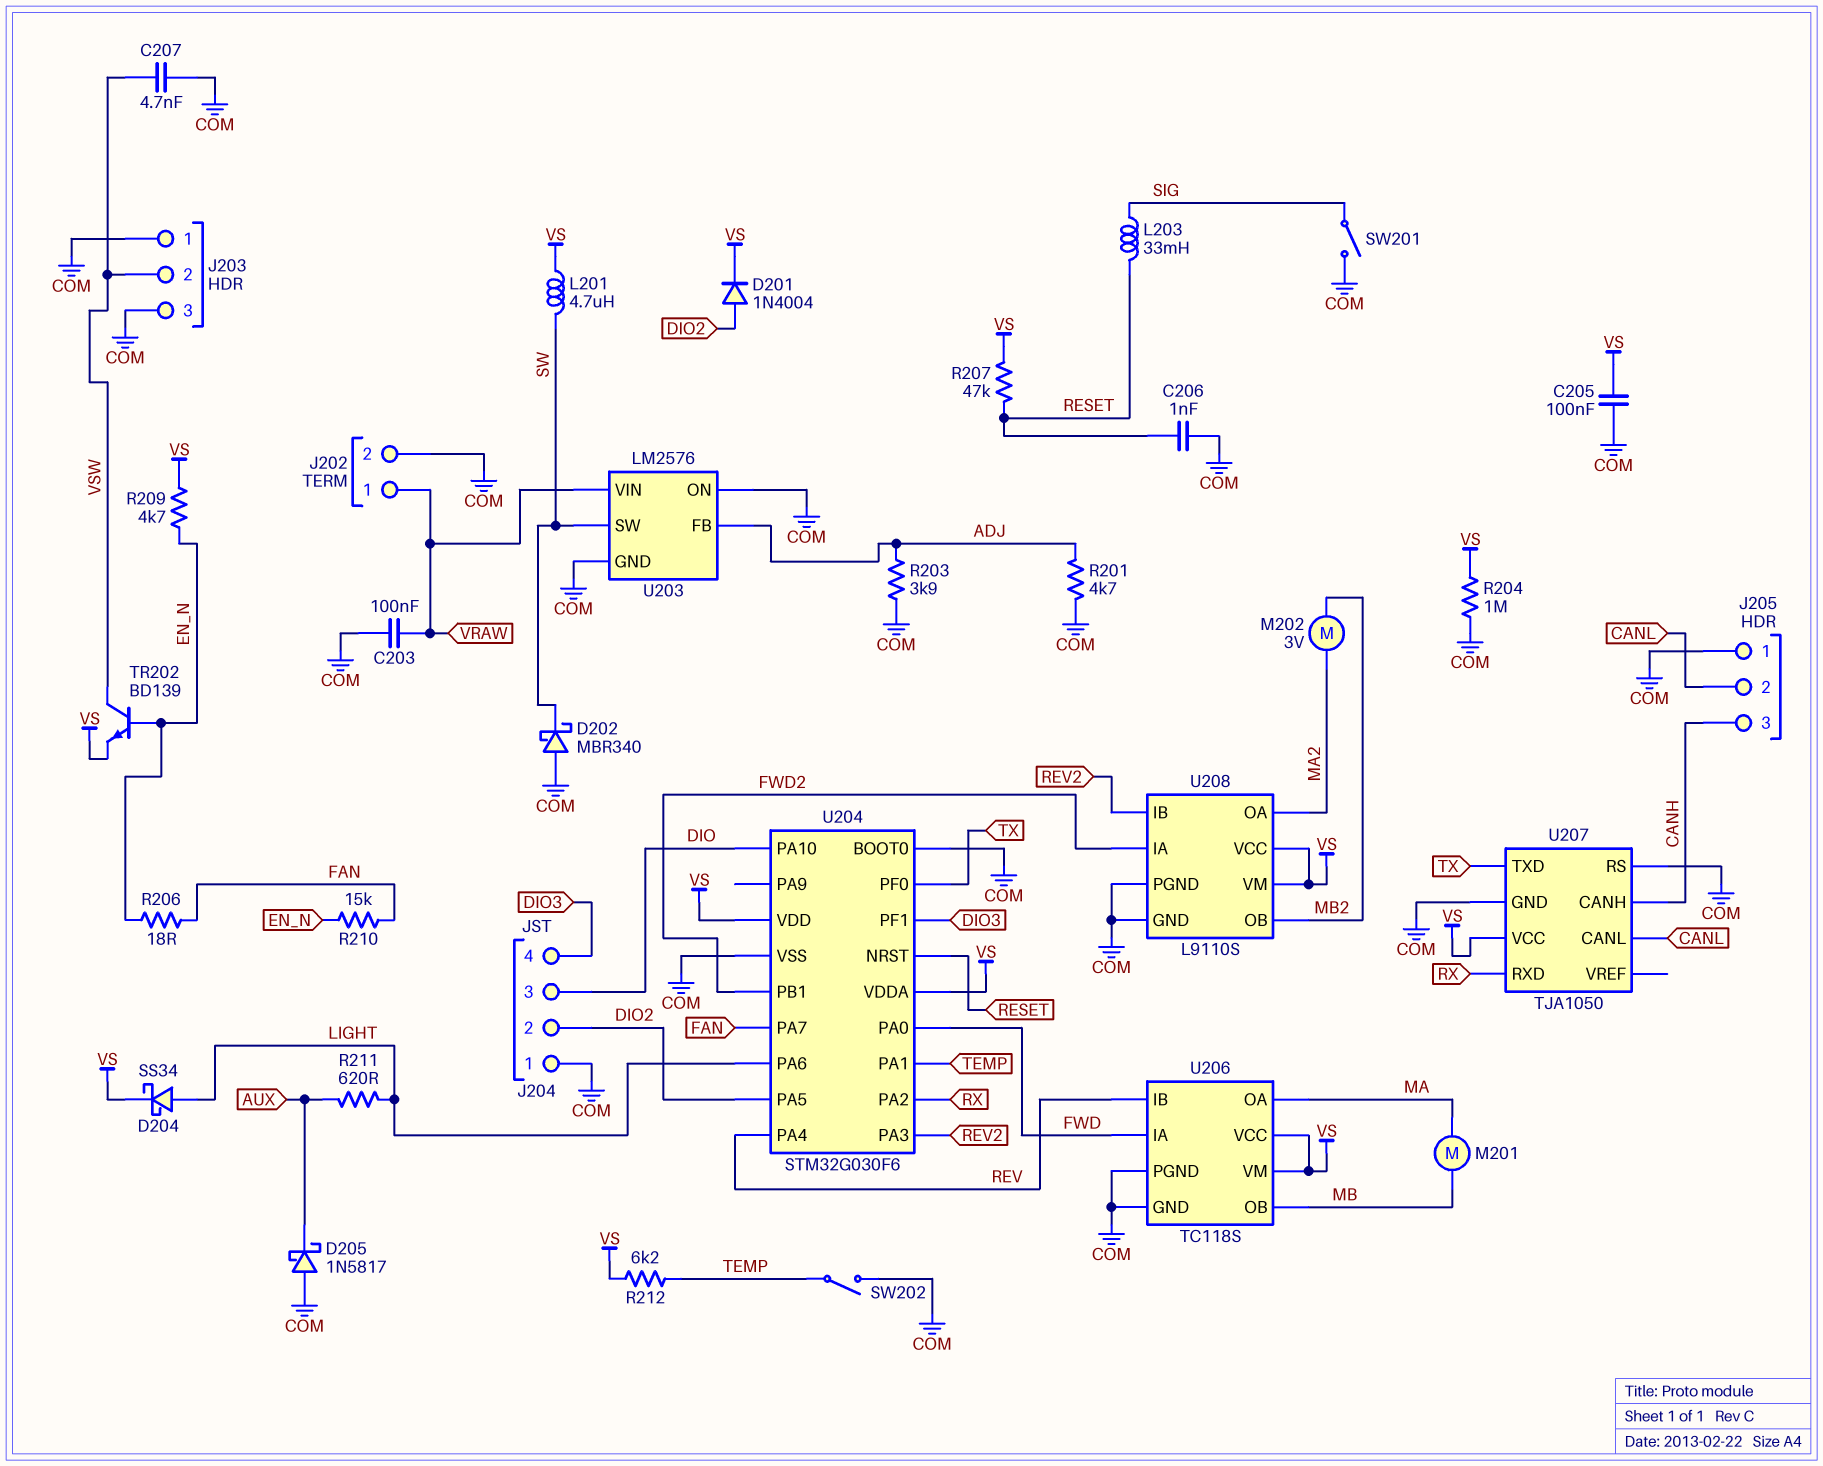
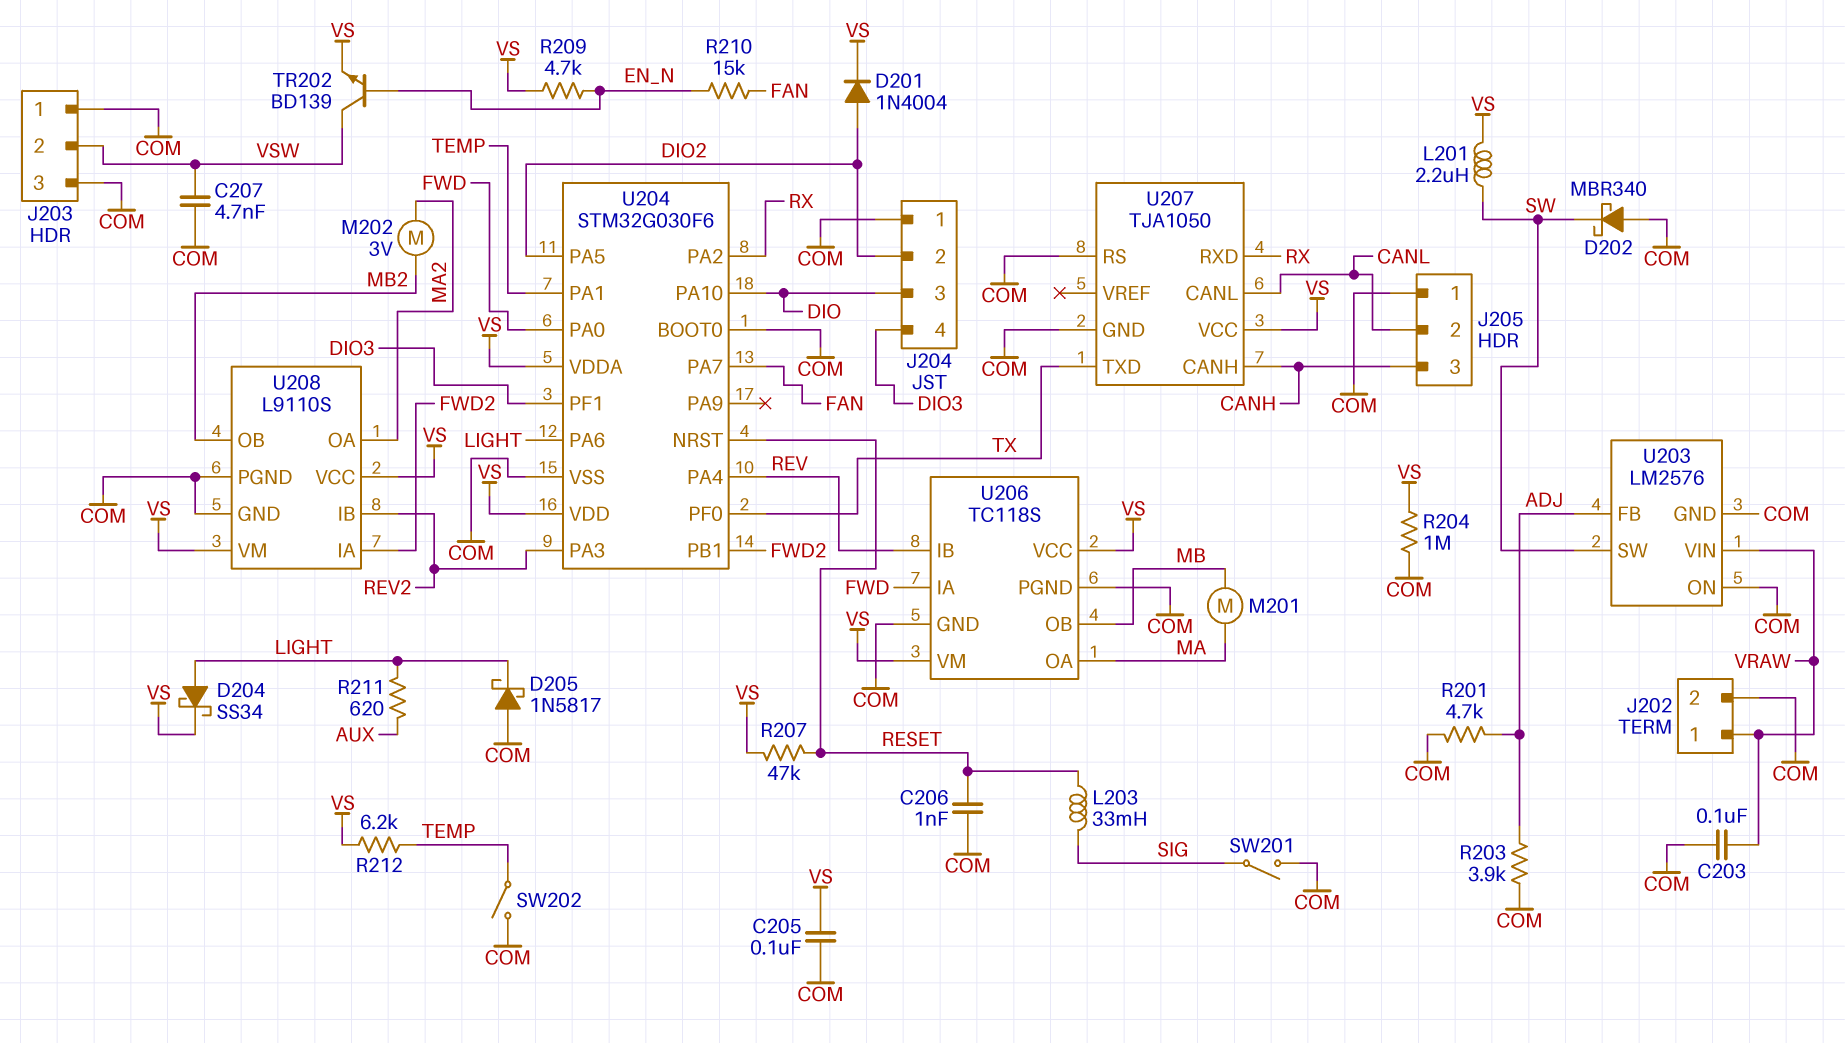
D205: schottky 1N5817 (A COM, K AUX) -> schottky 1N5817 (A COM, K LIGHT)
L201: 4.7uH (SW, VS) -> 2.2uH (SW, VS)
R206: 18 (EN_N, FAN) -> none

